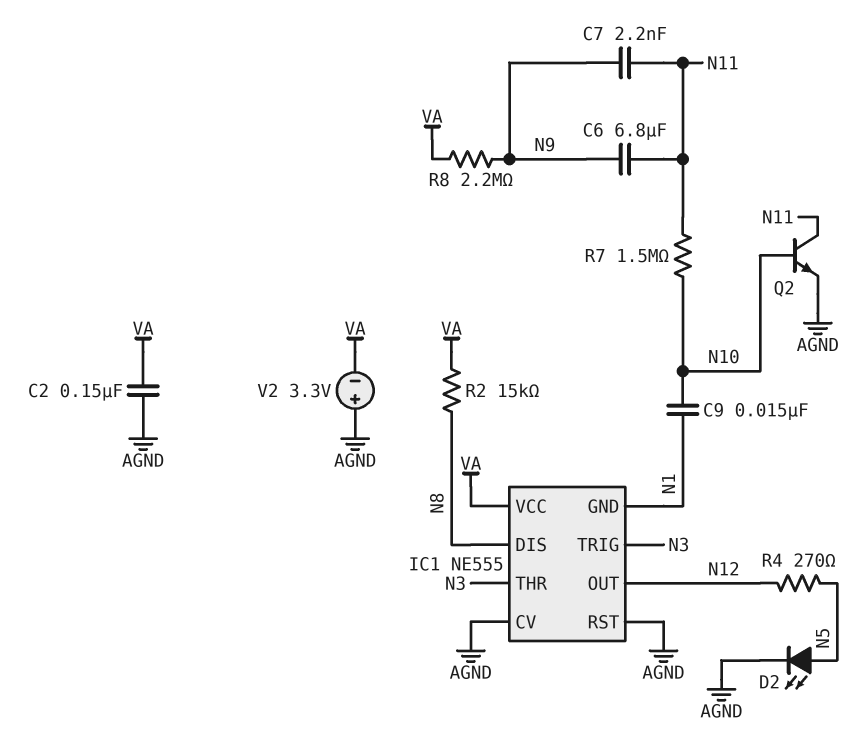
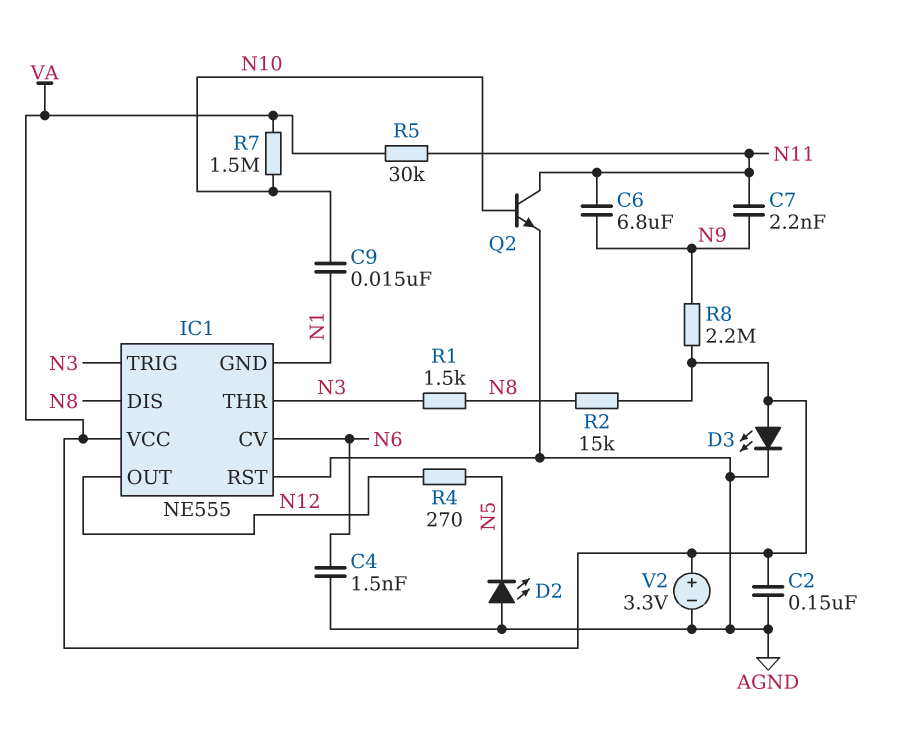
C4: none -> 1.5nF (AGND, N6)
D2: LED (A N5, K AGND) -> LED (A AGND, K N5)
D3: none -> LED (A VA, K AGND)
IC1 pin CV: AGND -> N6
R1: none -> 1.5k (N3, N8)
R5: none -> 30k (N11, VA)
R7: 1.5M (N10, N11) -> 1.5M (N10, VA)
V2: 3.3V (plus AGND, minus VA) -> 3.3V (plus VA, minus AGND)

